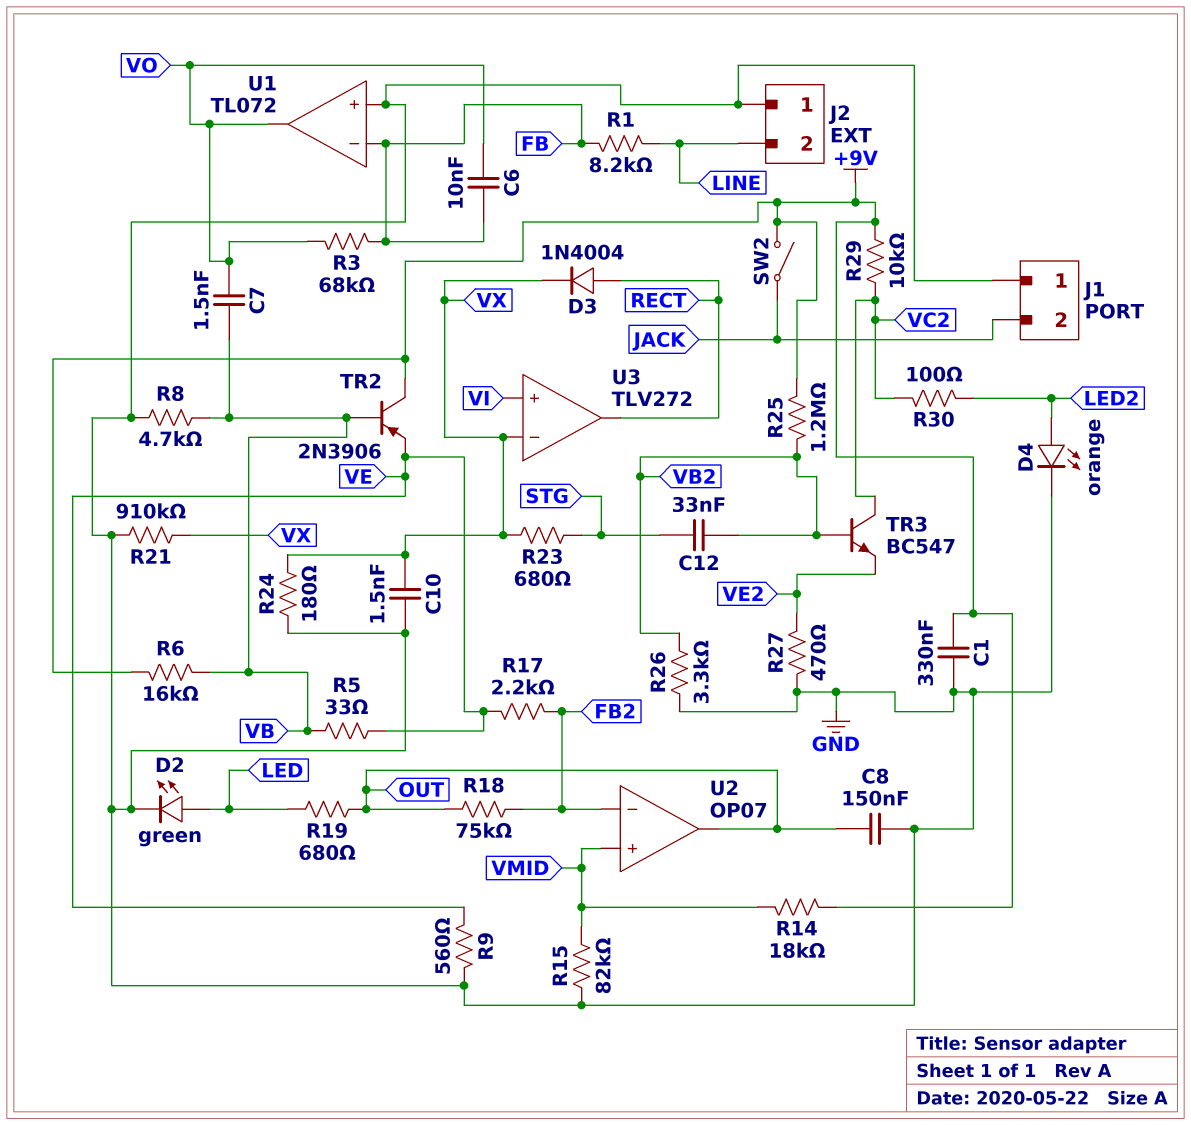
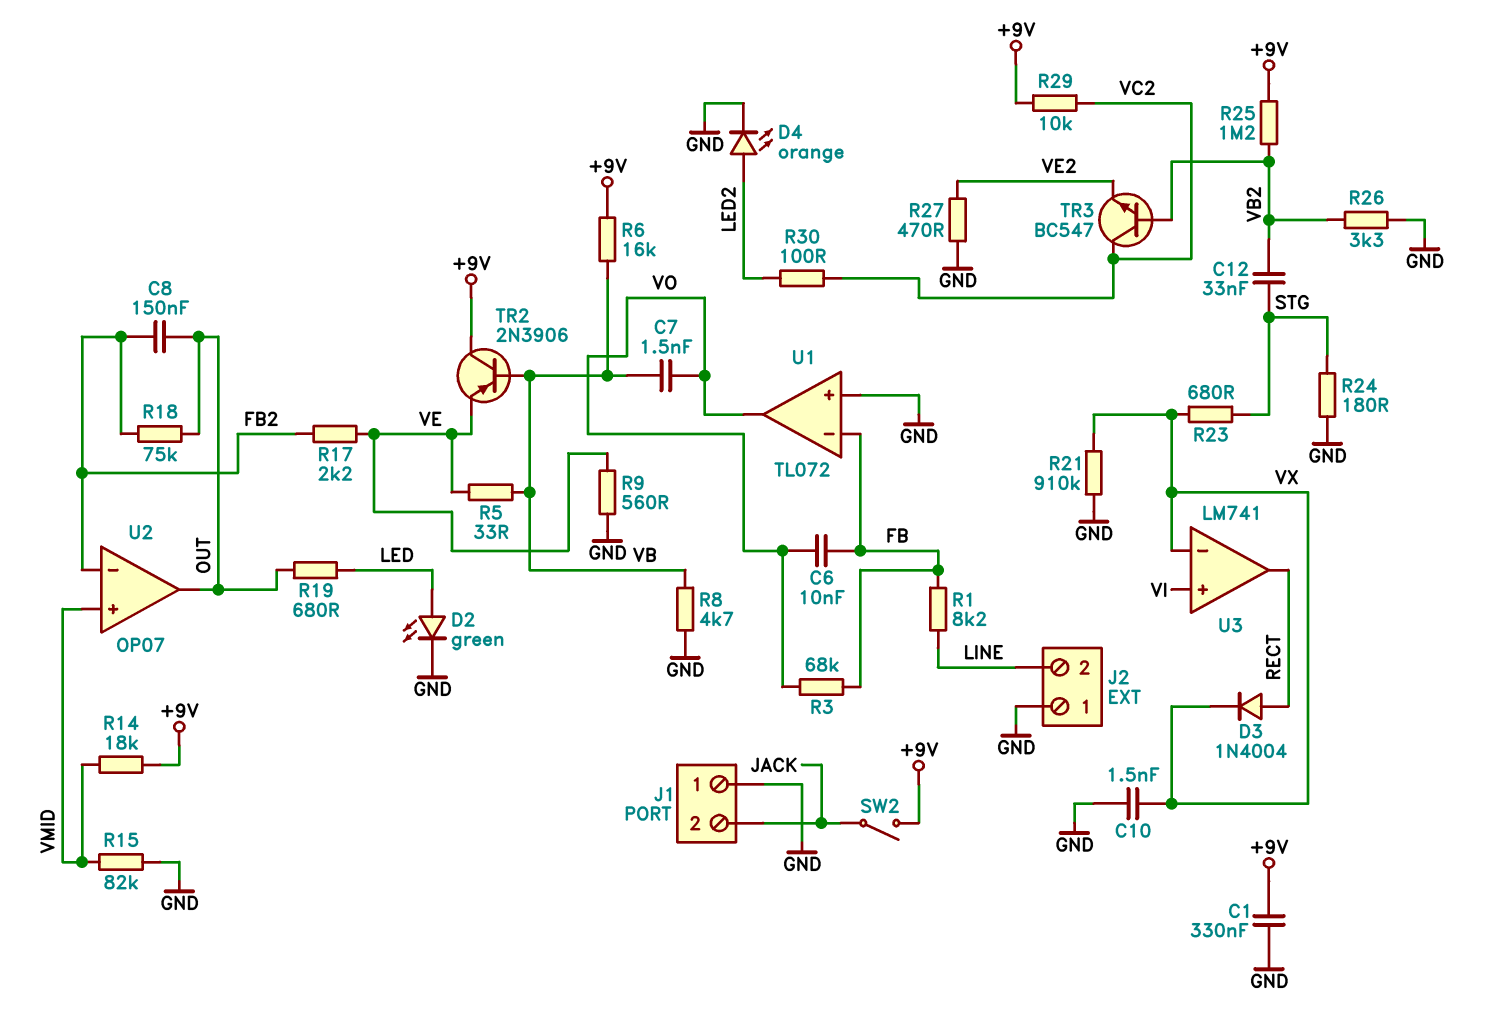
C8: 150nF (GND, OUT) -> 150nF (FB2, OUT)
R24: 180 (GND, VX) -> 180 (GND, STG)
U3: TLV272 -> LM741

